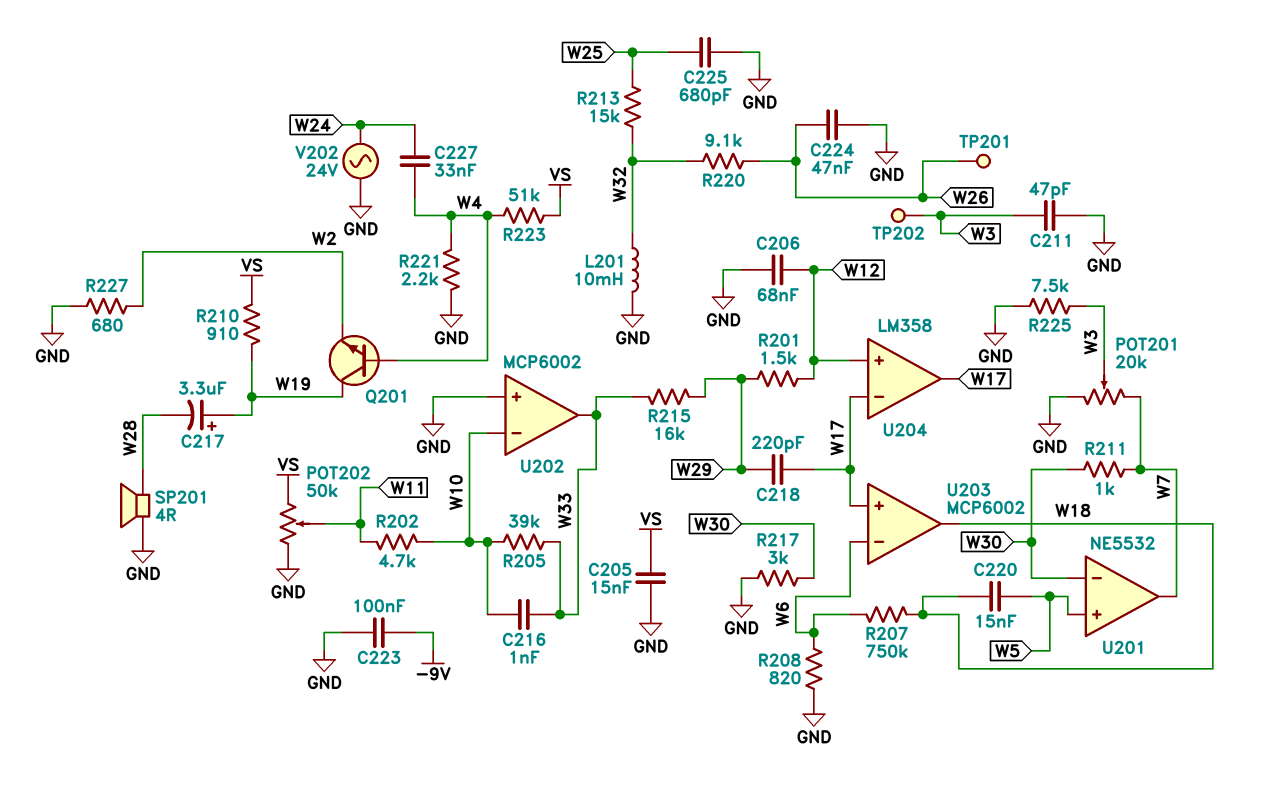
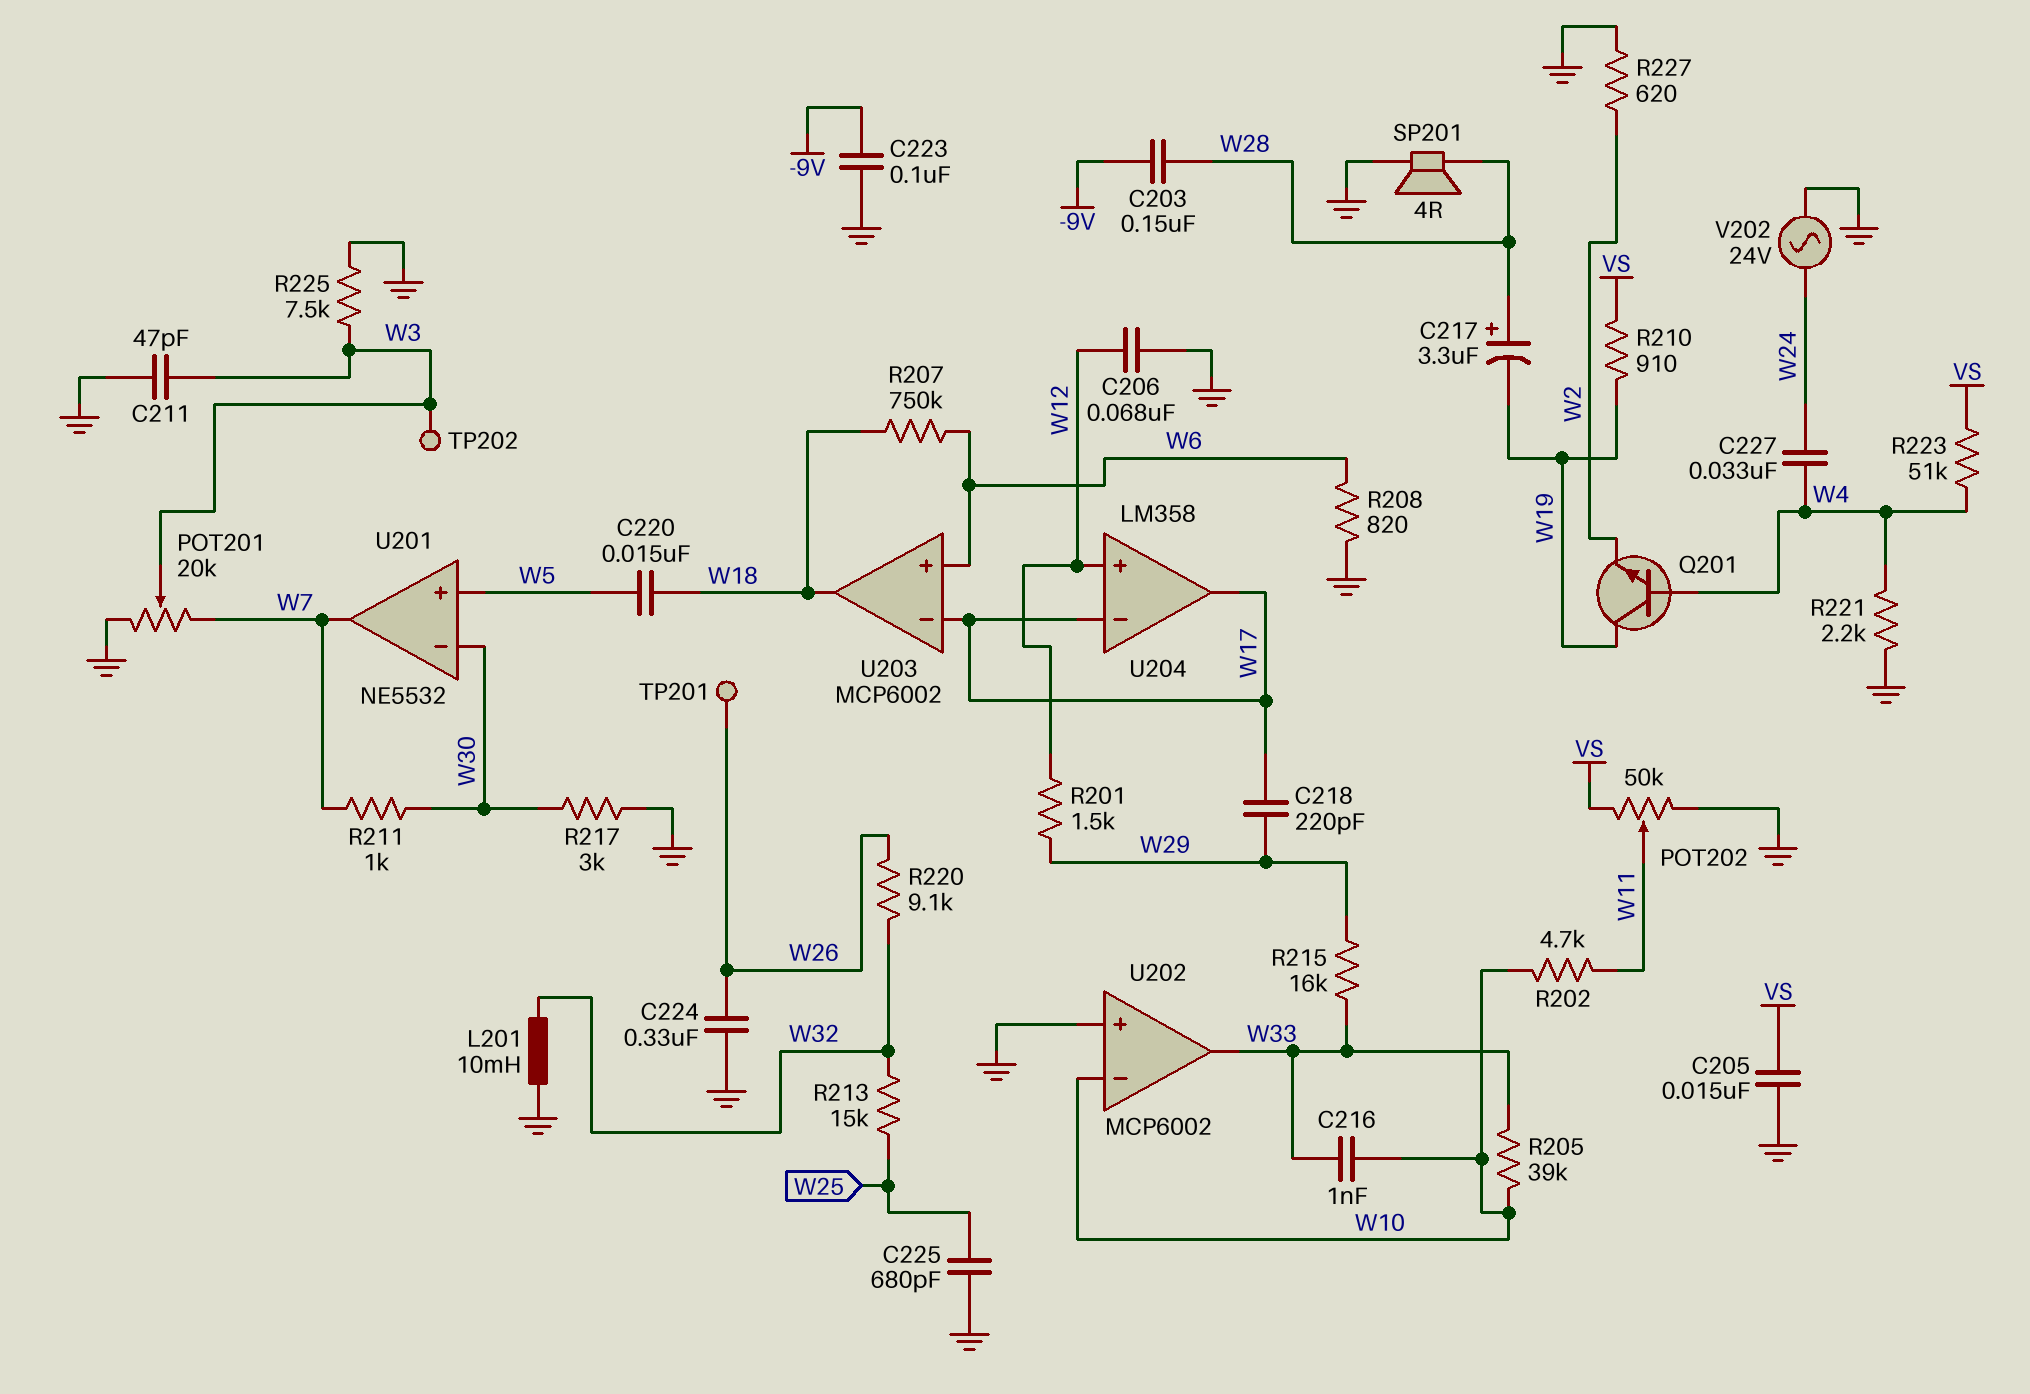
C203: none -> 150nF (-9V, W28)
C217: 3.3uF (plus W19, minus W28) -> 3.3uF (plus W28, minus W19)
C224: 47nF (GND, W26) -> 330nF (GND, W26)
R227: 680 (GND, W2) -> 620 (GND, W2)
U203 pin in+: W17 -> W6
U203 pin in-: W6 -> W17

